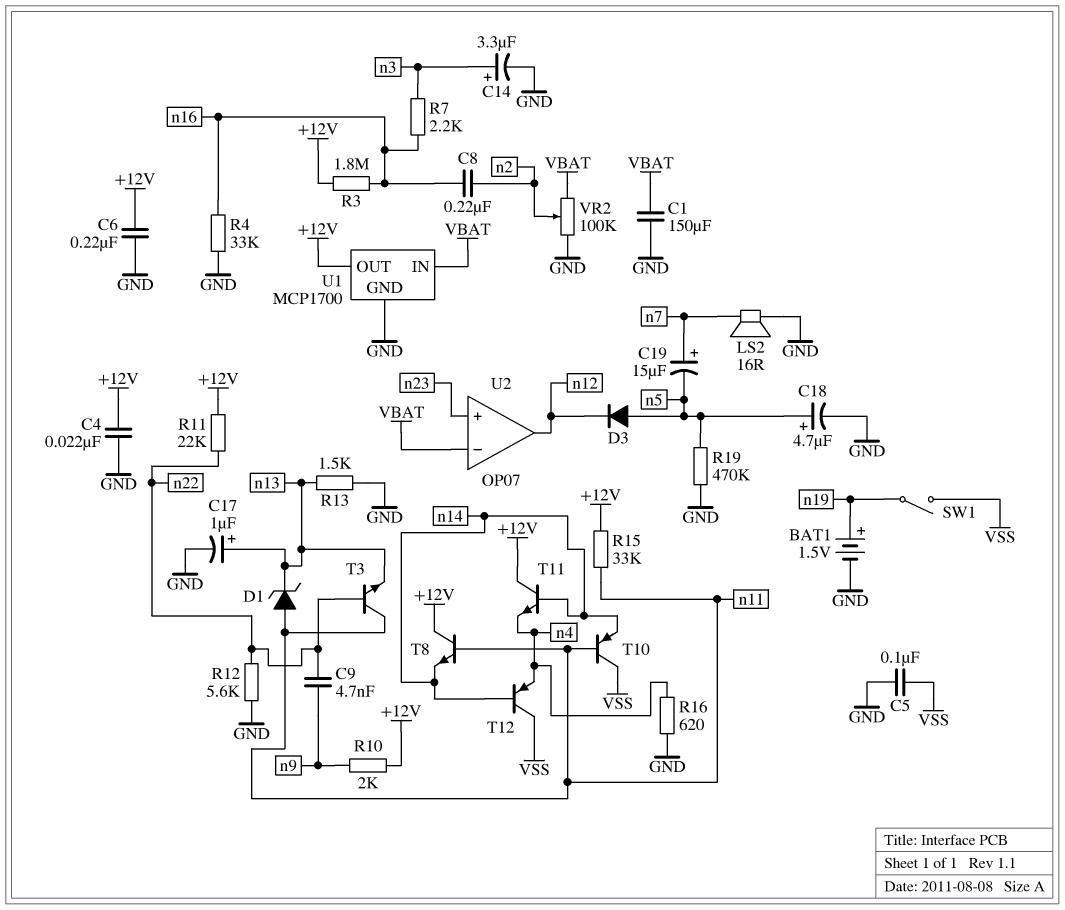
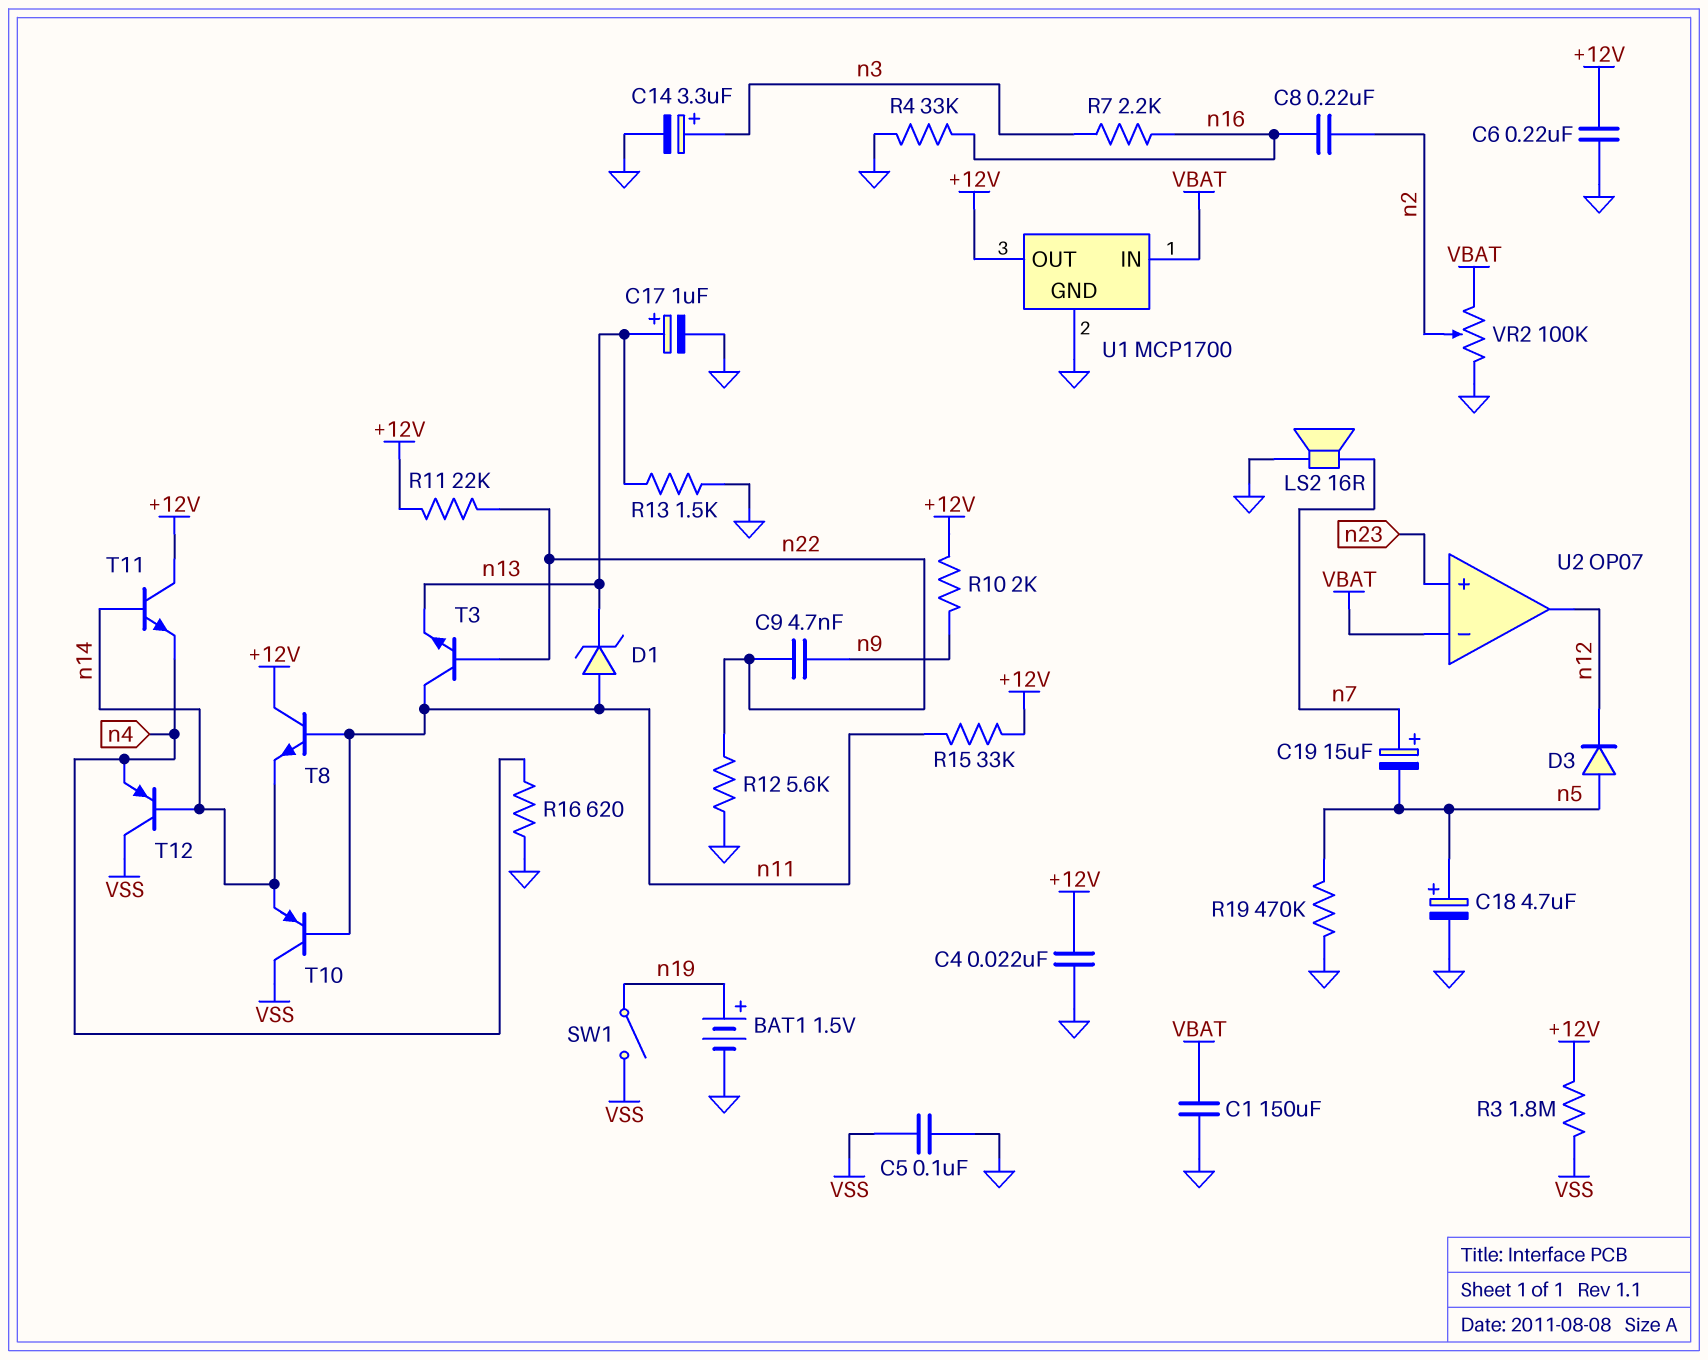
R3: 1.8M (+12V, n16) -> 1.8M (+12V, VSS)

